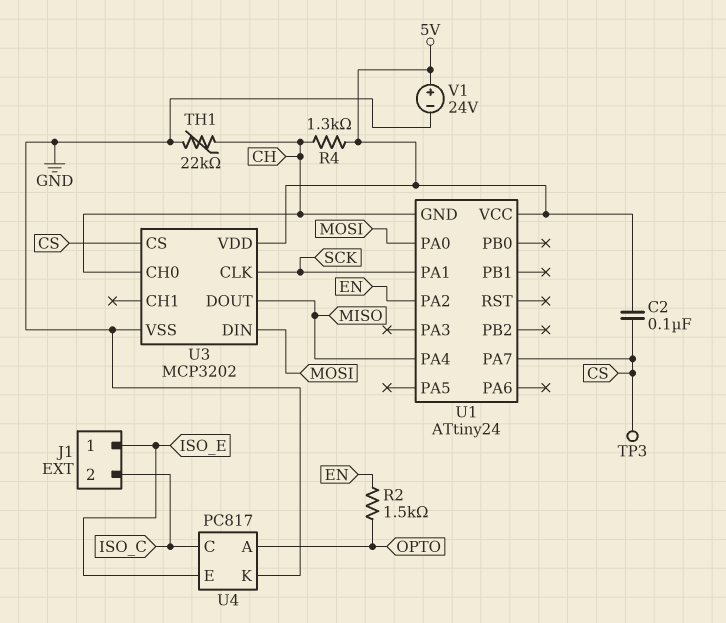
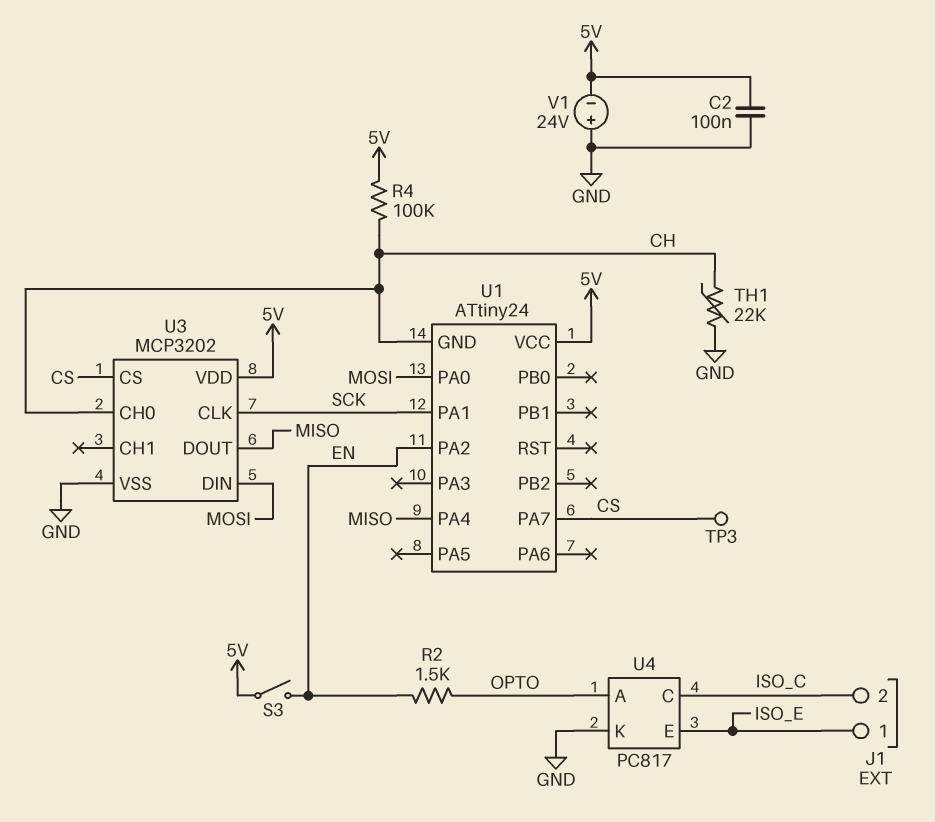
C2: 100nF (5V, CS) -> 100nF (5V, GND)
R4: 1.3k (5V, CH) -> 100k (5V, CH)
S3: none -> switch (5V, EN)
V1: 24V (plus 5V, minus GND) -> 24V (plus GND, minus 5V)

